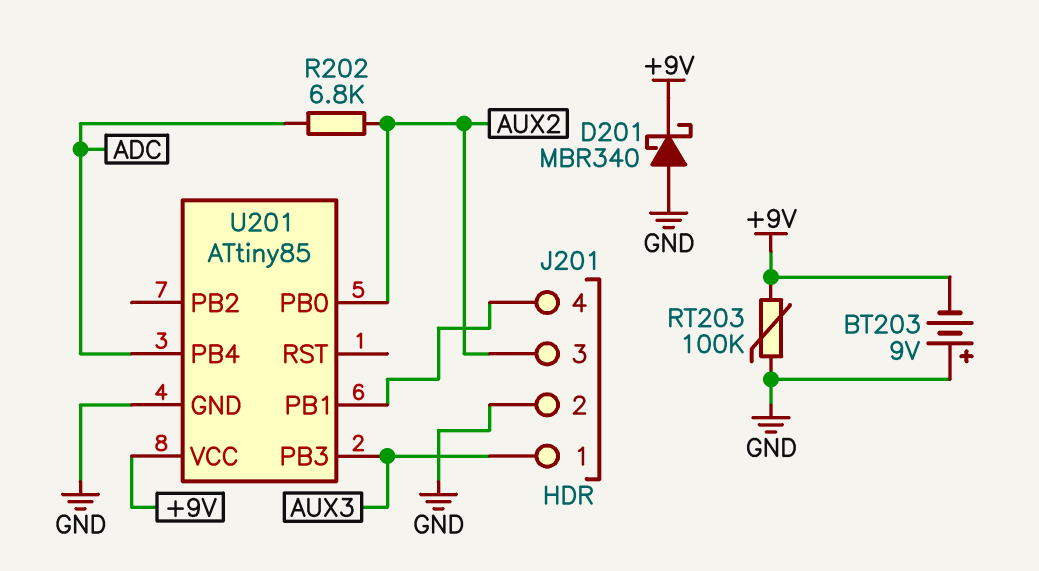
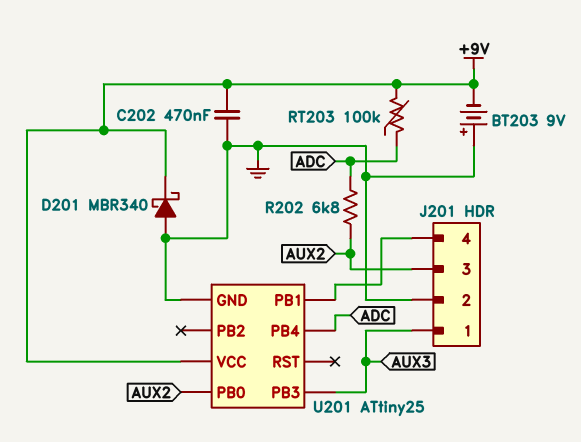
C202: none -> 470nF (+9V, GND)
RT203: 100k (+9V, GND) -> 100k (+9V, ADC)
U201: ATtiny85 -> ATtiny25

